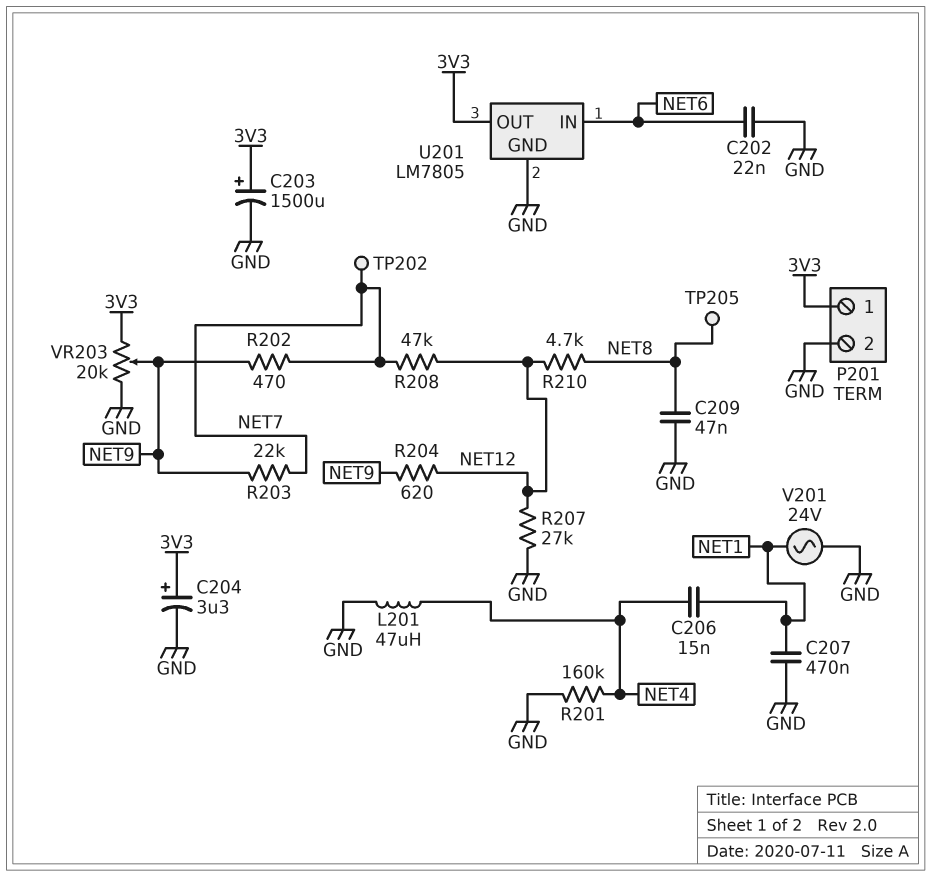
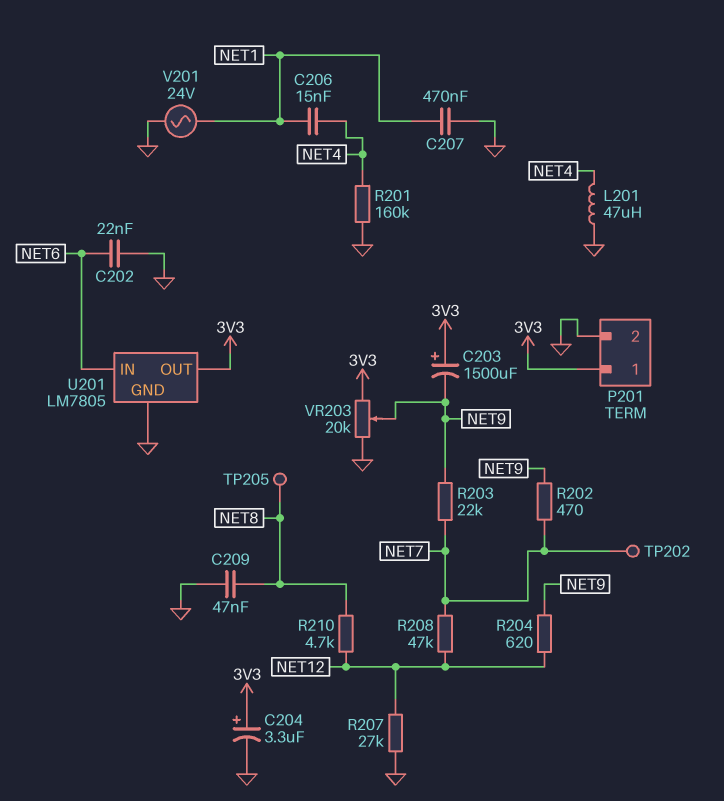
C203: 1500uF (plus 3V3, minus GND) -> 1500uF (plus 3V3, minus NET9)

